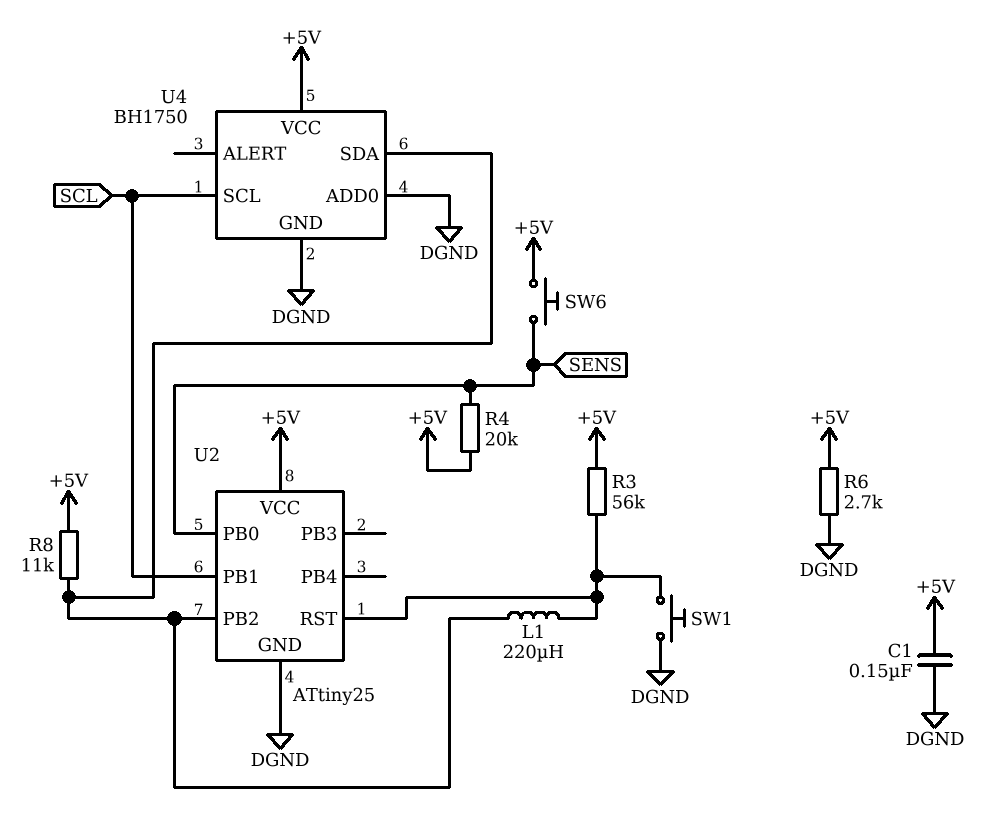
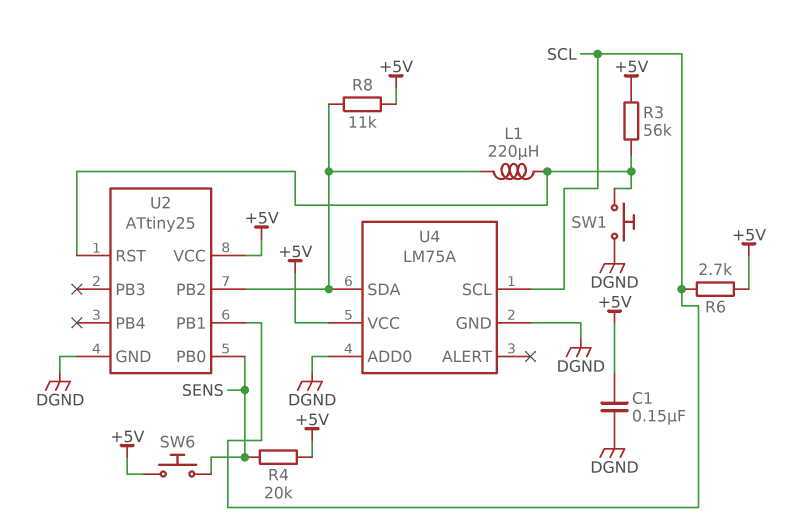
R6: 2.7k (+5V, DGND) -> 2.7k (+5V, SCL)
U4: BH1750 -> LM75A

